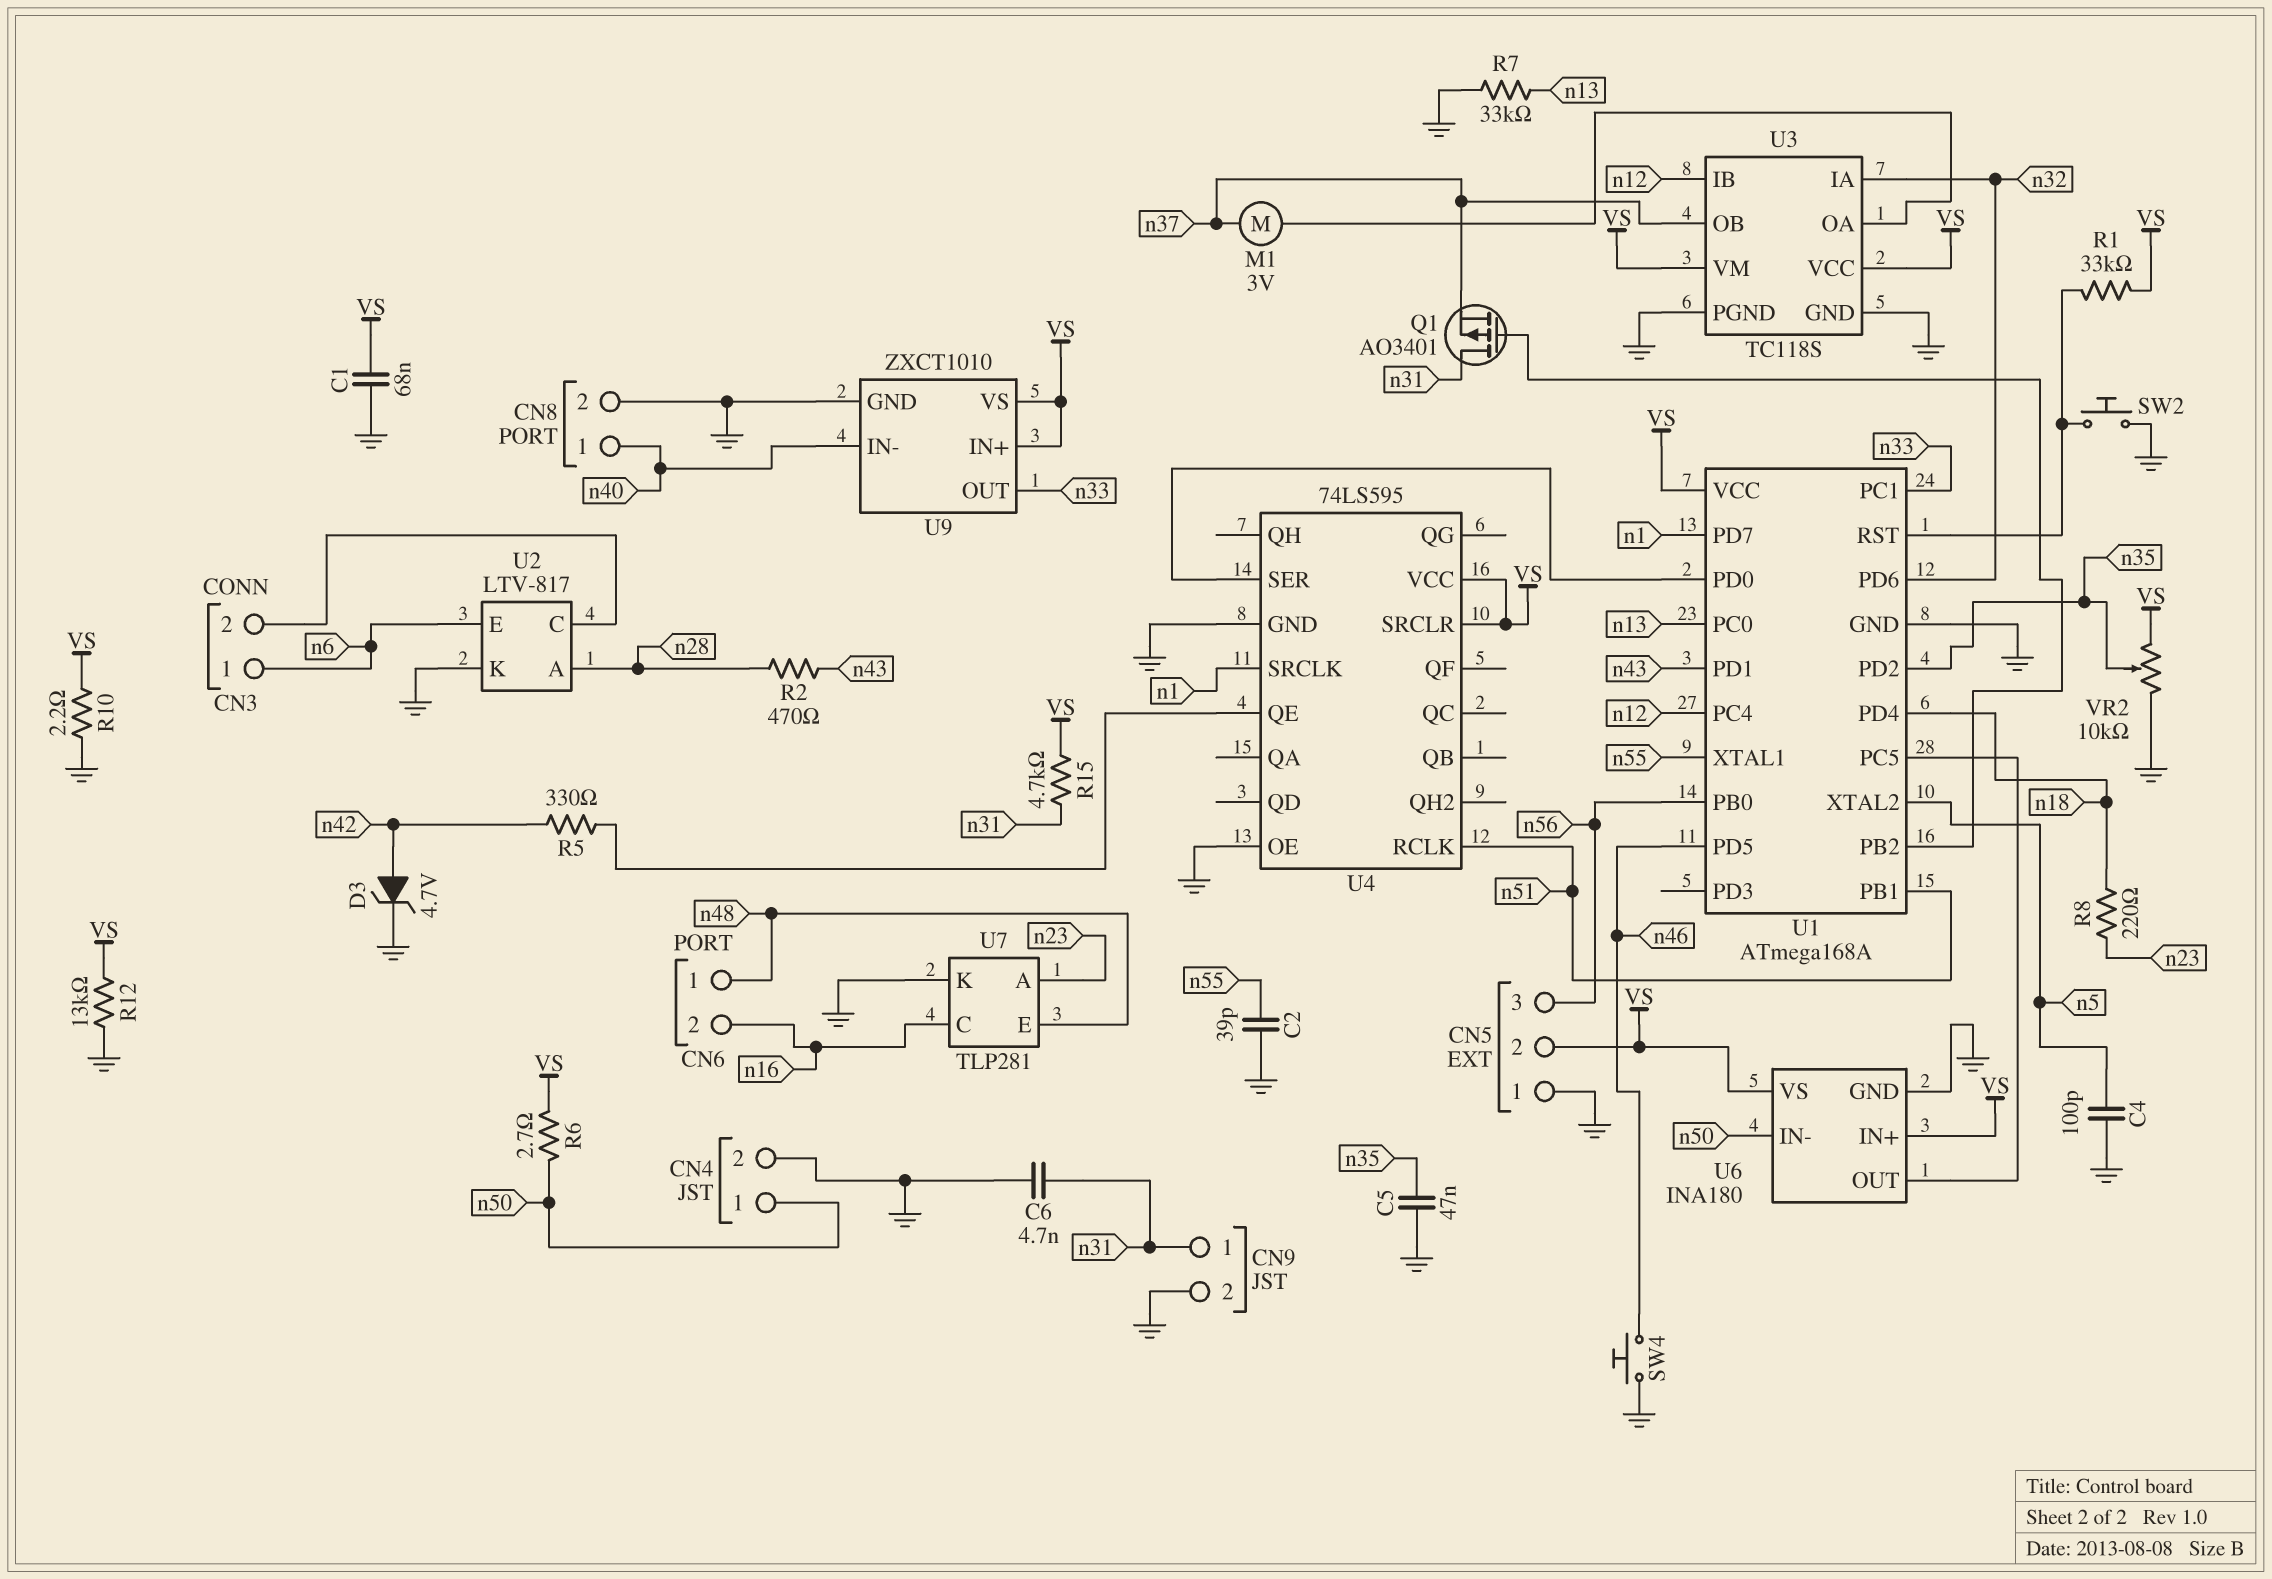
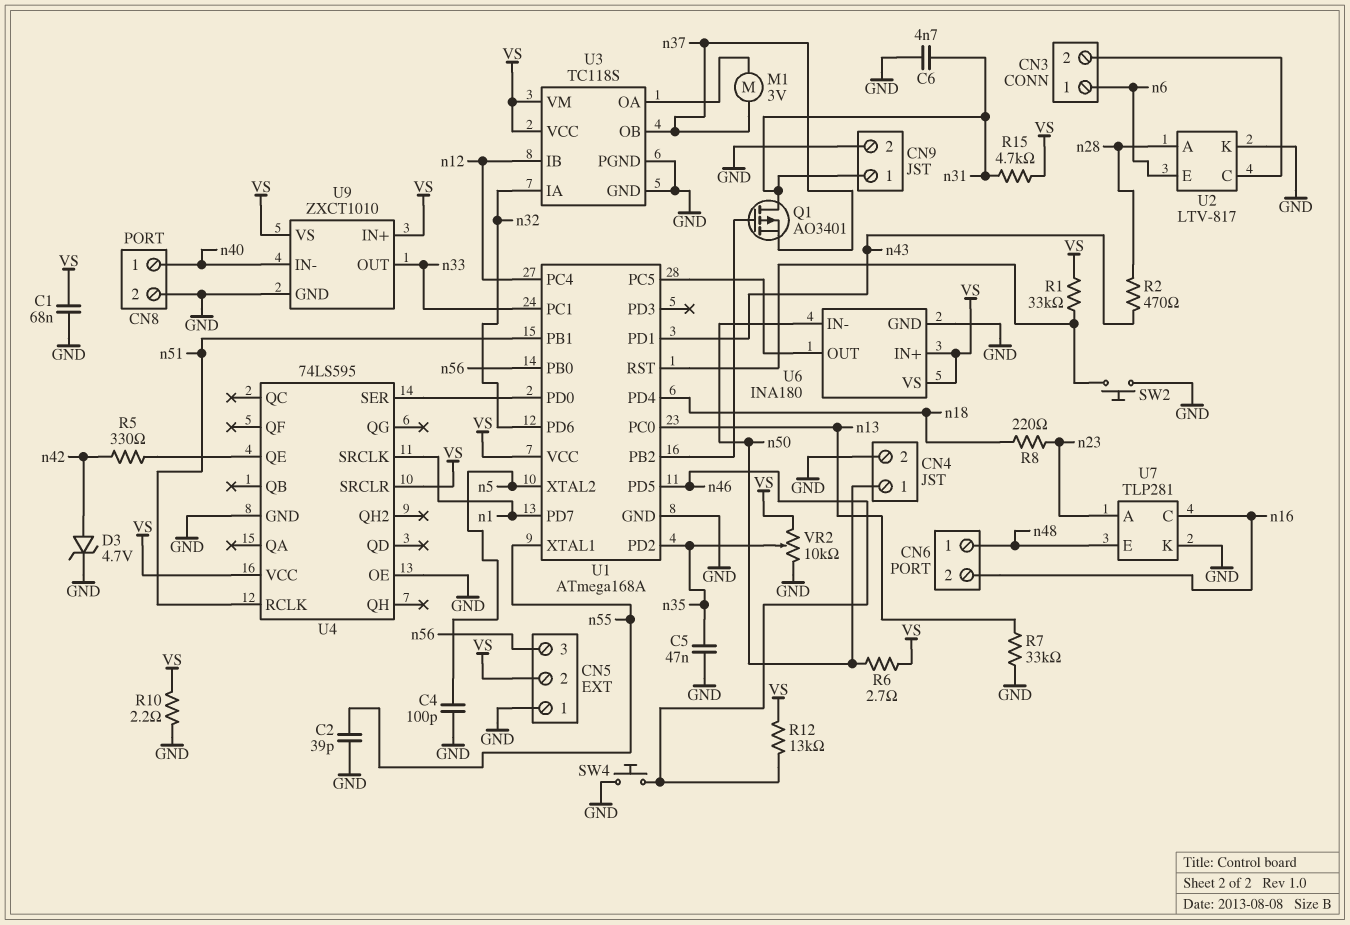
R12: 13k (GND, VS) -> 13k (VS, n46)

